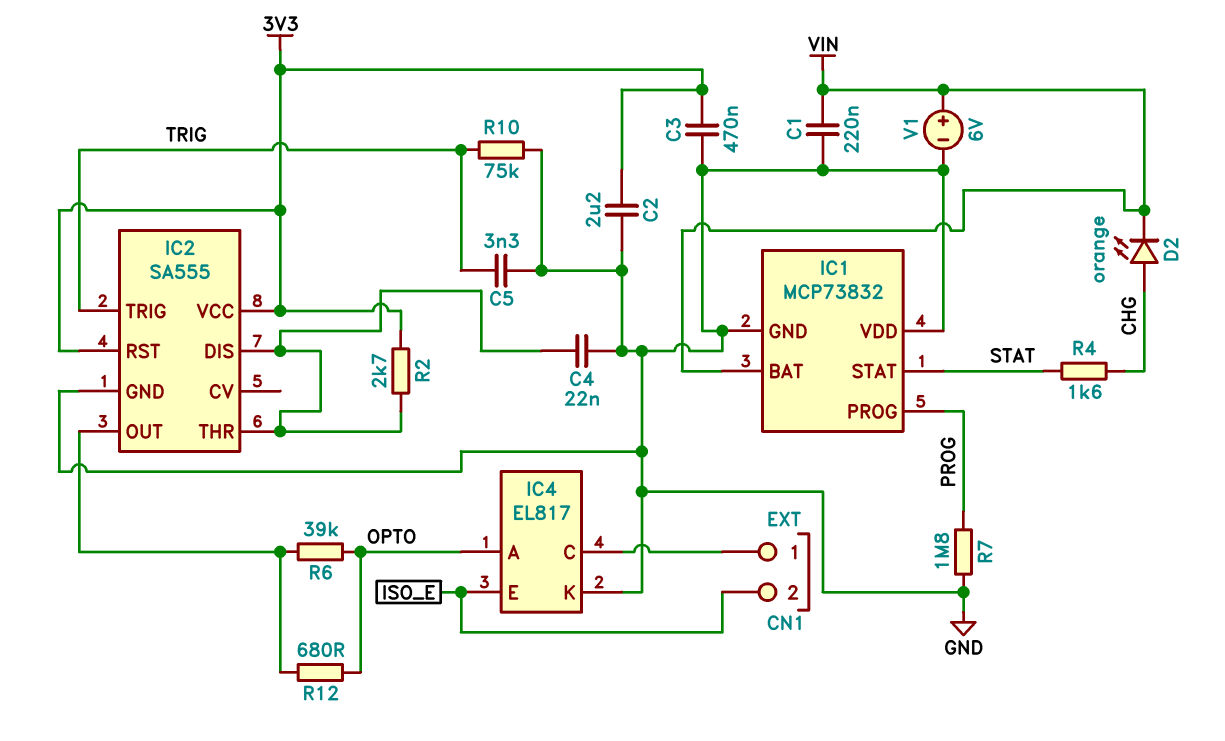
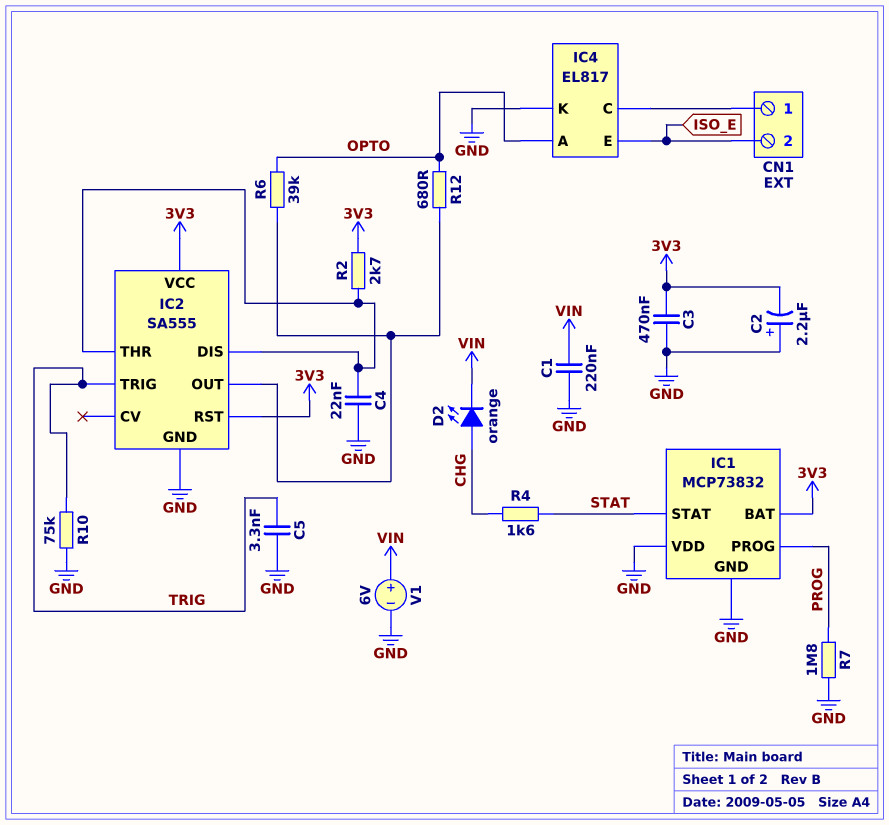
C2: 2.2uF (3V3, GND) -> 2.2uF (plus GND, minus 3V3)
IC1 pin BAT: VIN -> 3V3

